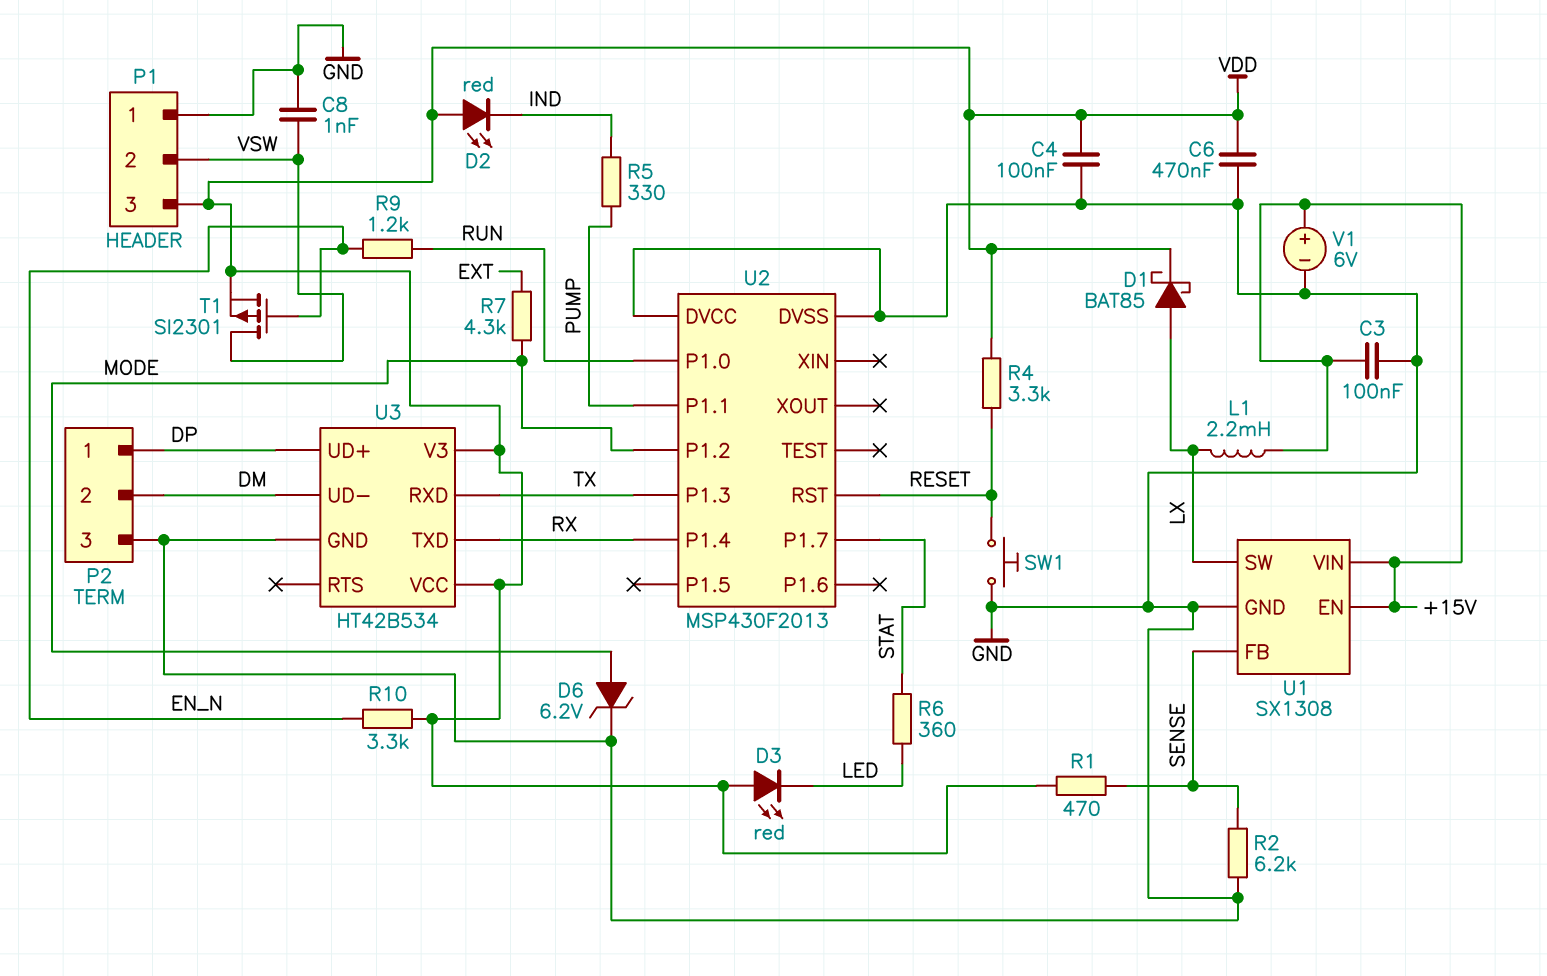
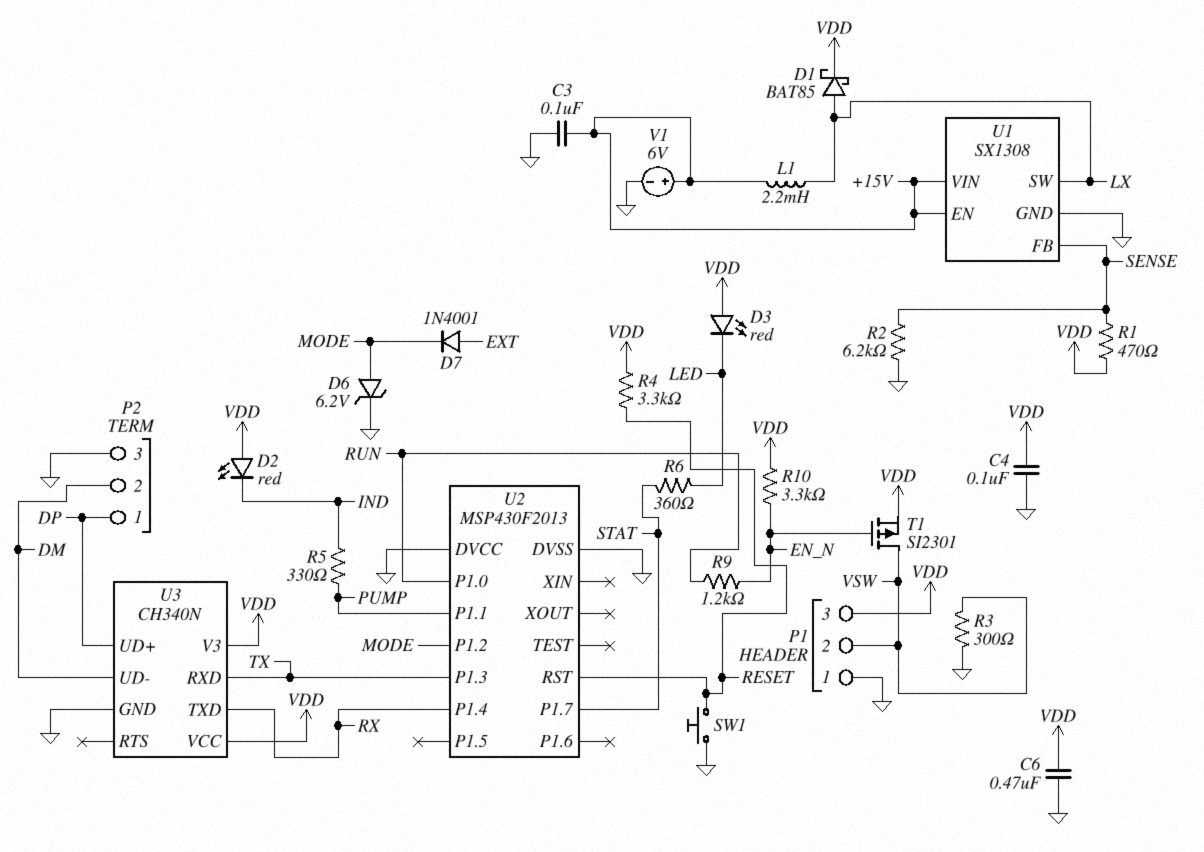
C8: 1nF (GND, VSW) -> none
D7: none -> diode 1N4001 (A EXT, K MODE)
R3: none -> 300 (GND, VSW)
R7: 4.3k (EXT, MODE) -> none
U3: HT42B534 -> CH340N

